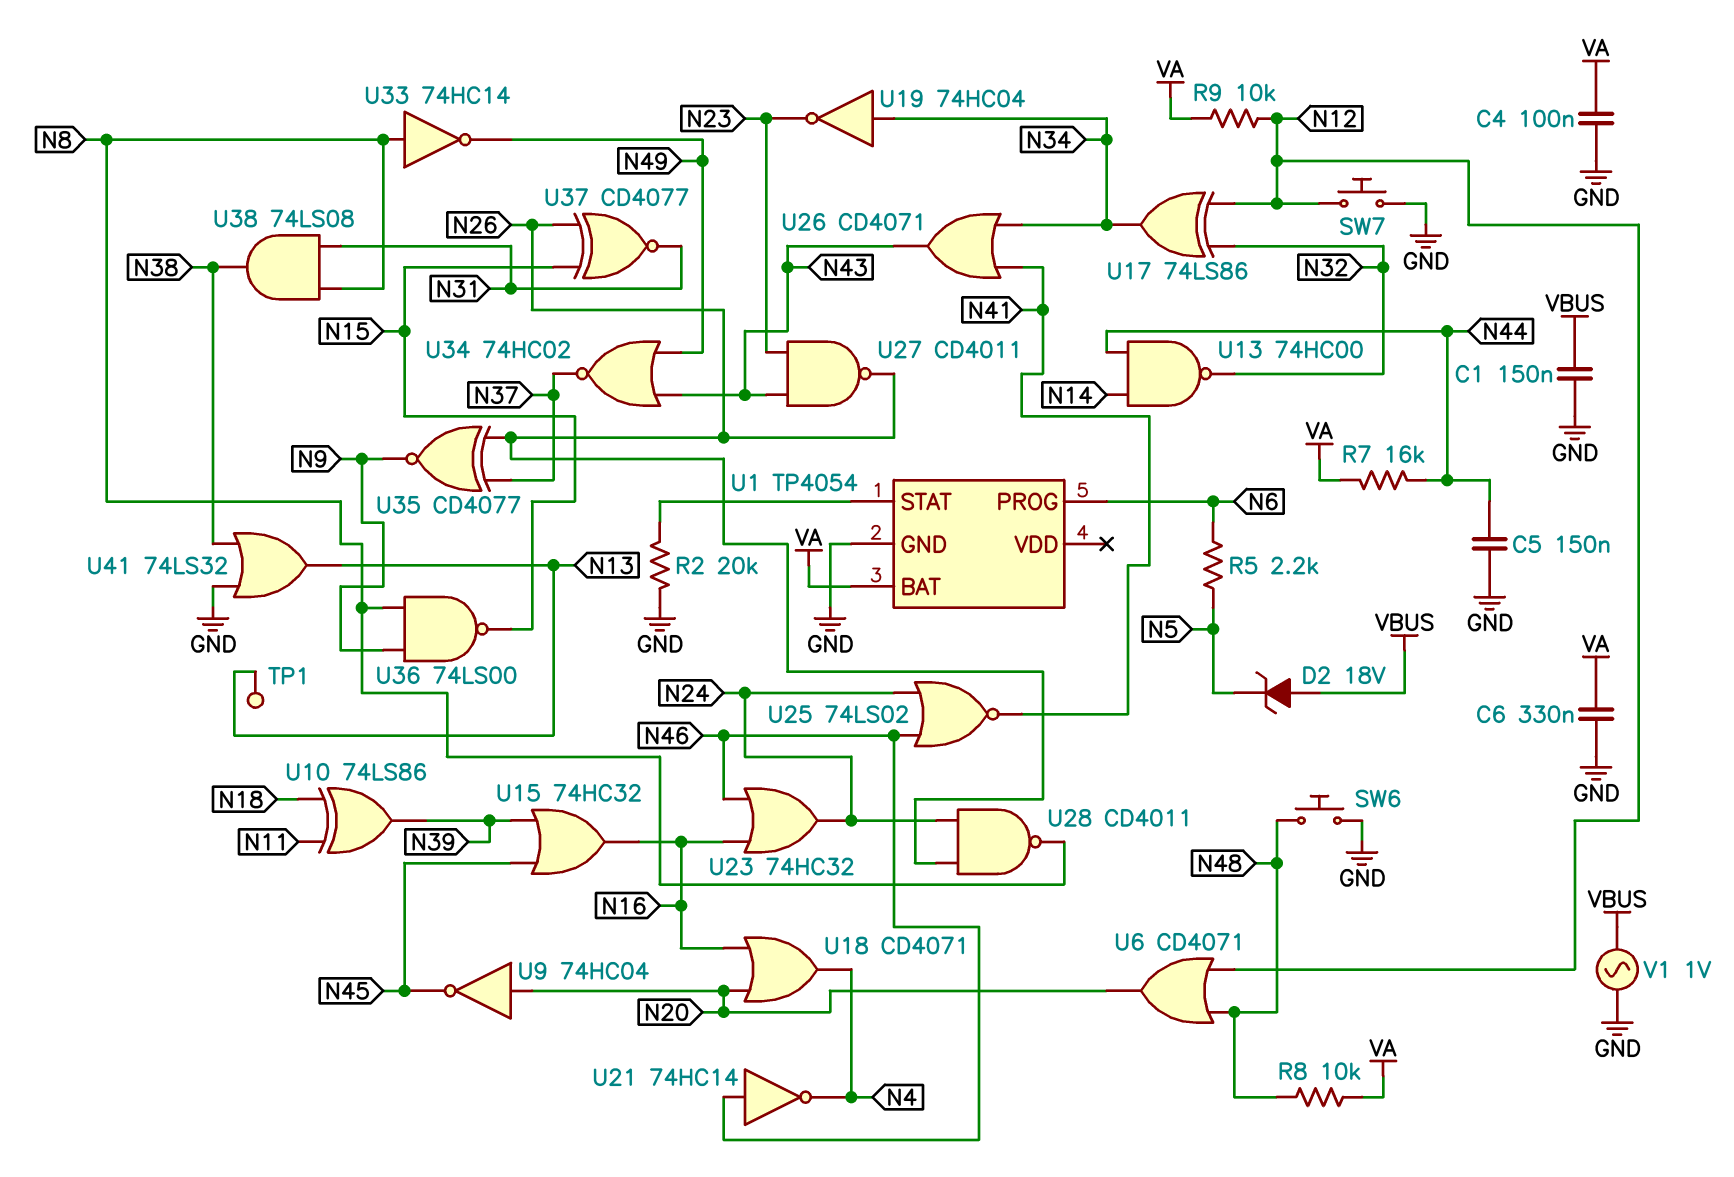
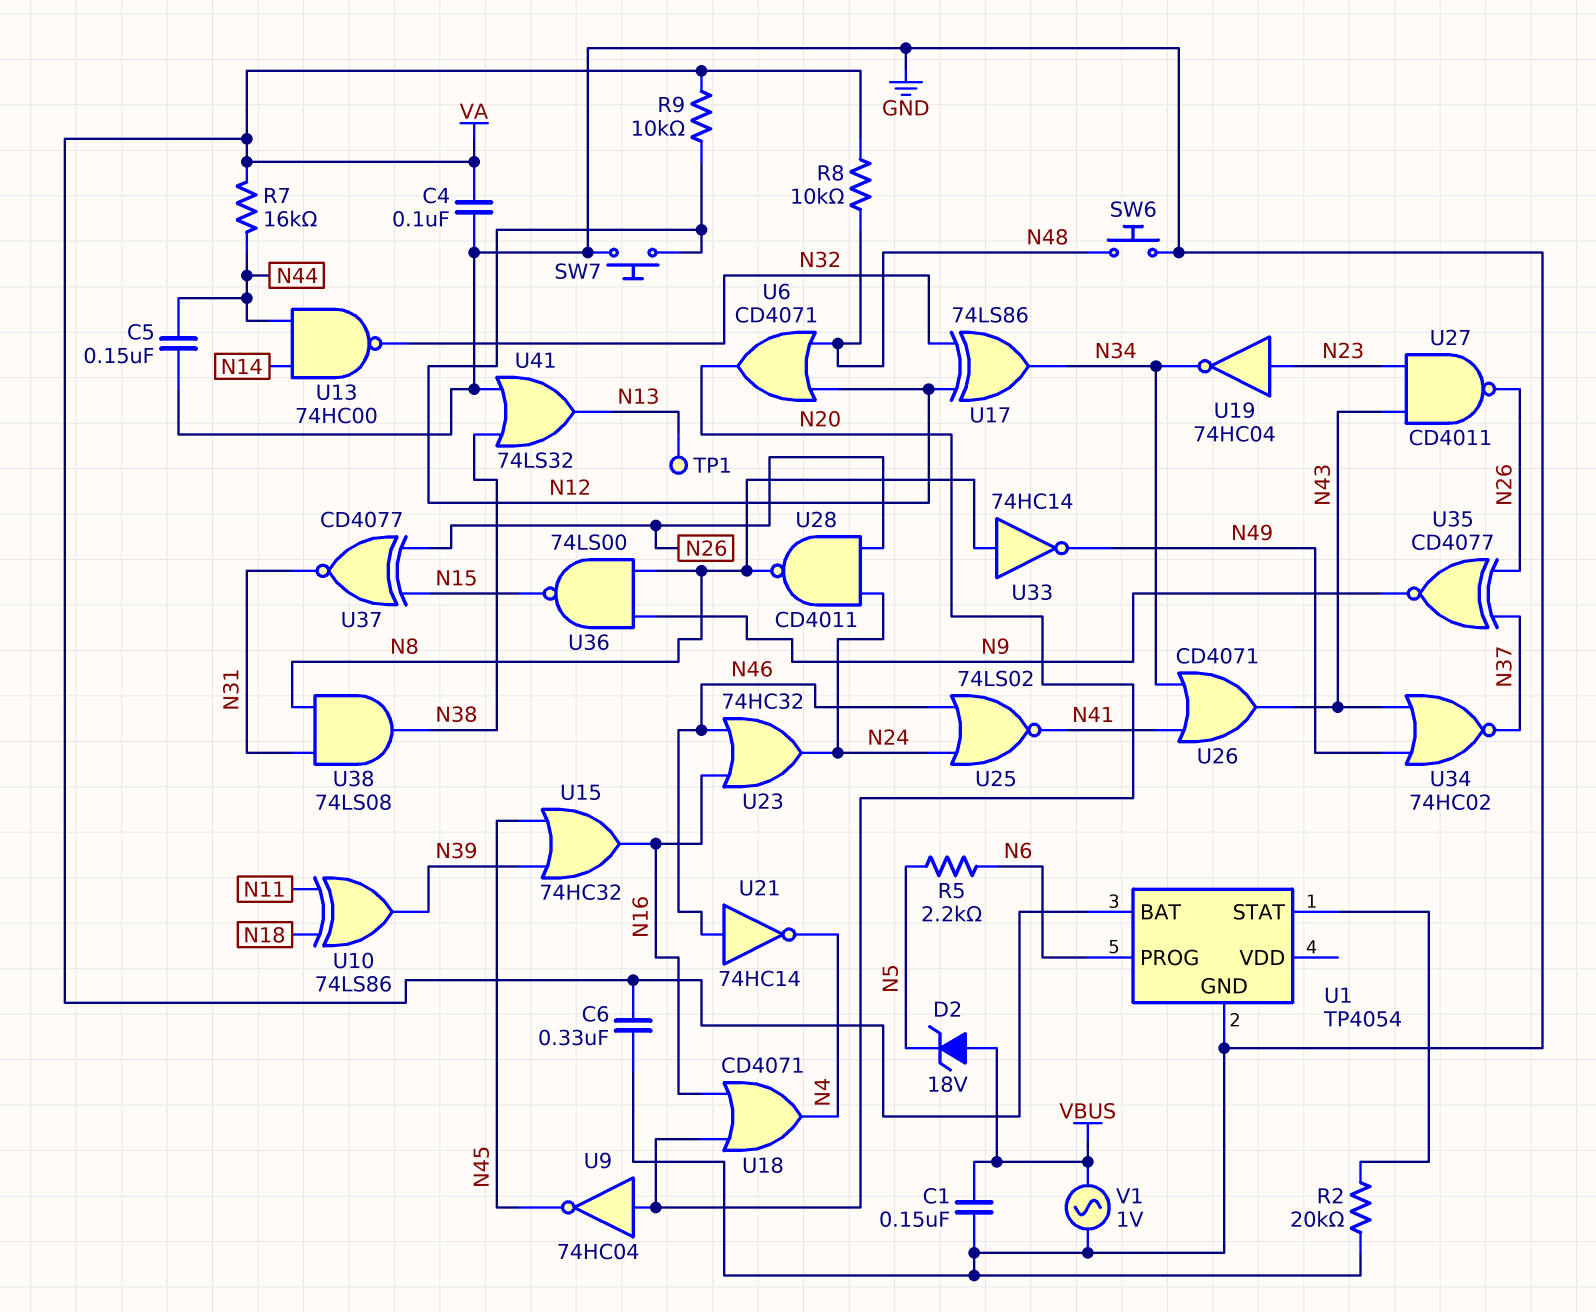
U19: NOT 74HC04 (in N34, out N23) -> NOT 74HC04 (in N23, out N34)

